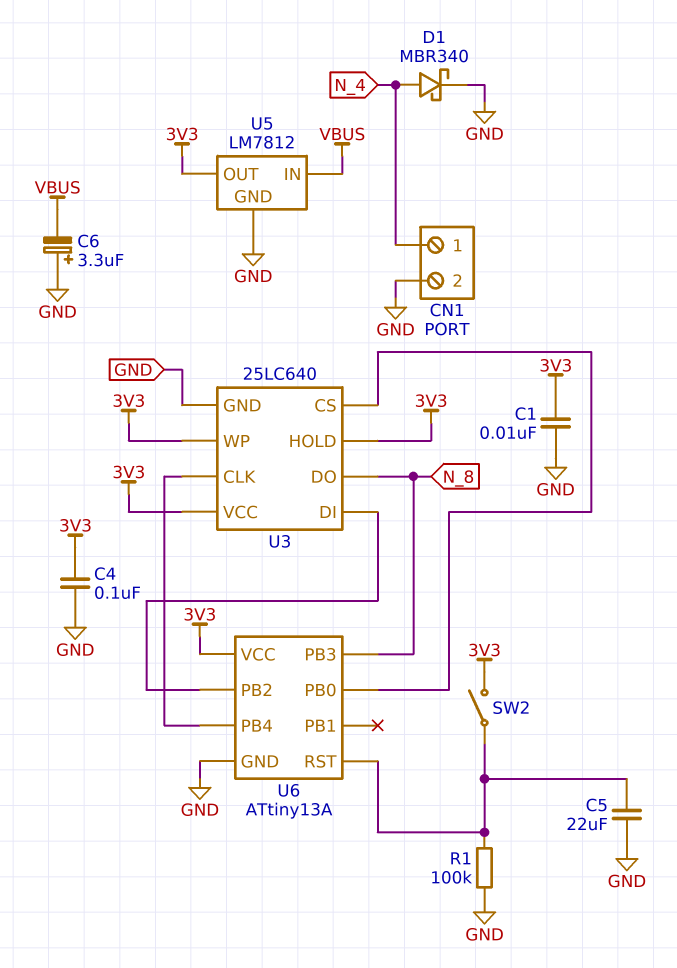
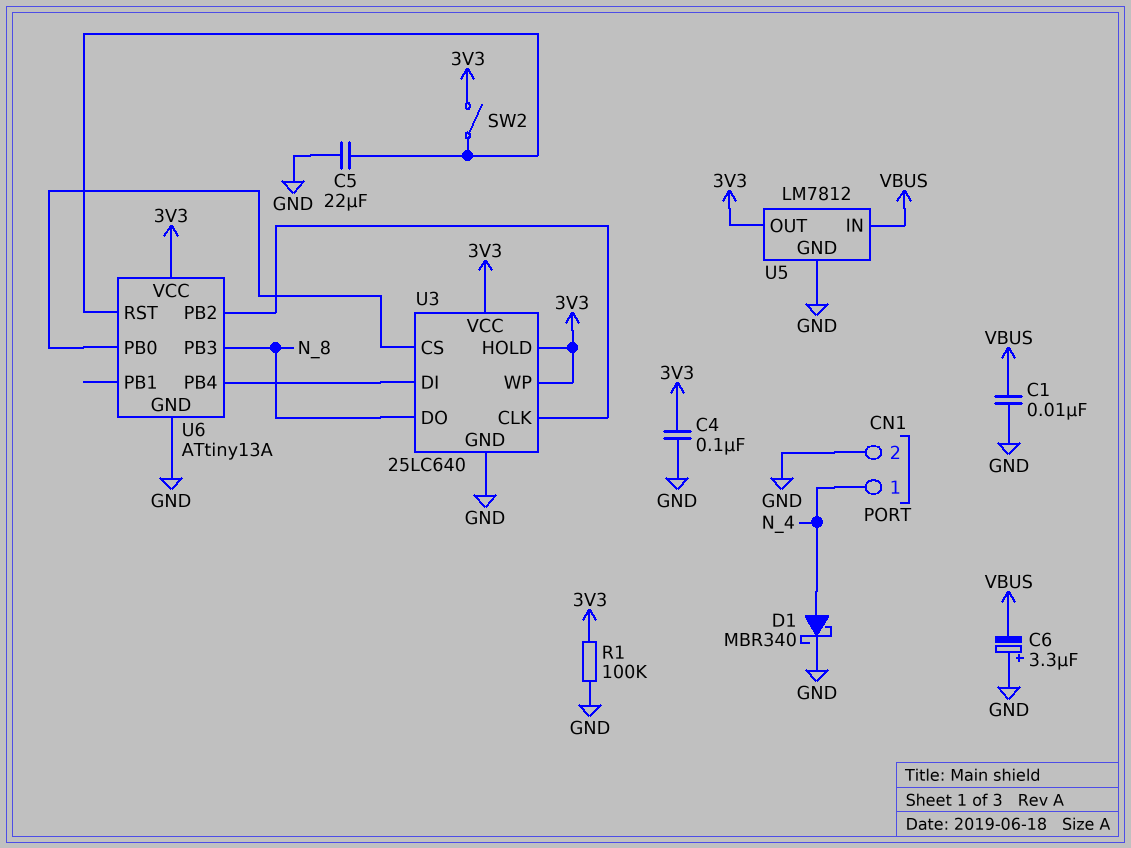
C1: 10nF (3V3, GND) -> 10nF (GND, VBUS)
R1: 100k (GND, U6/RST) -> 100k (3V3, GND)
U6 pin PB2: U3/DI -> U3/CLK
U6 pin PB4: U3/CLK -> U3/DI

